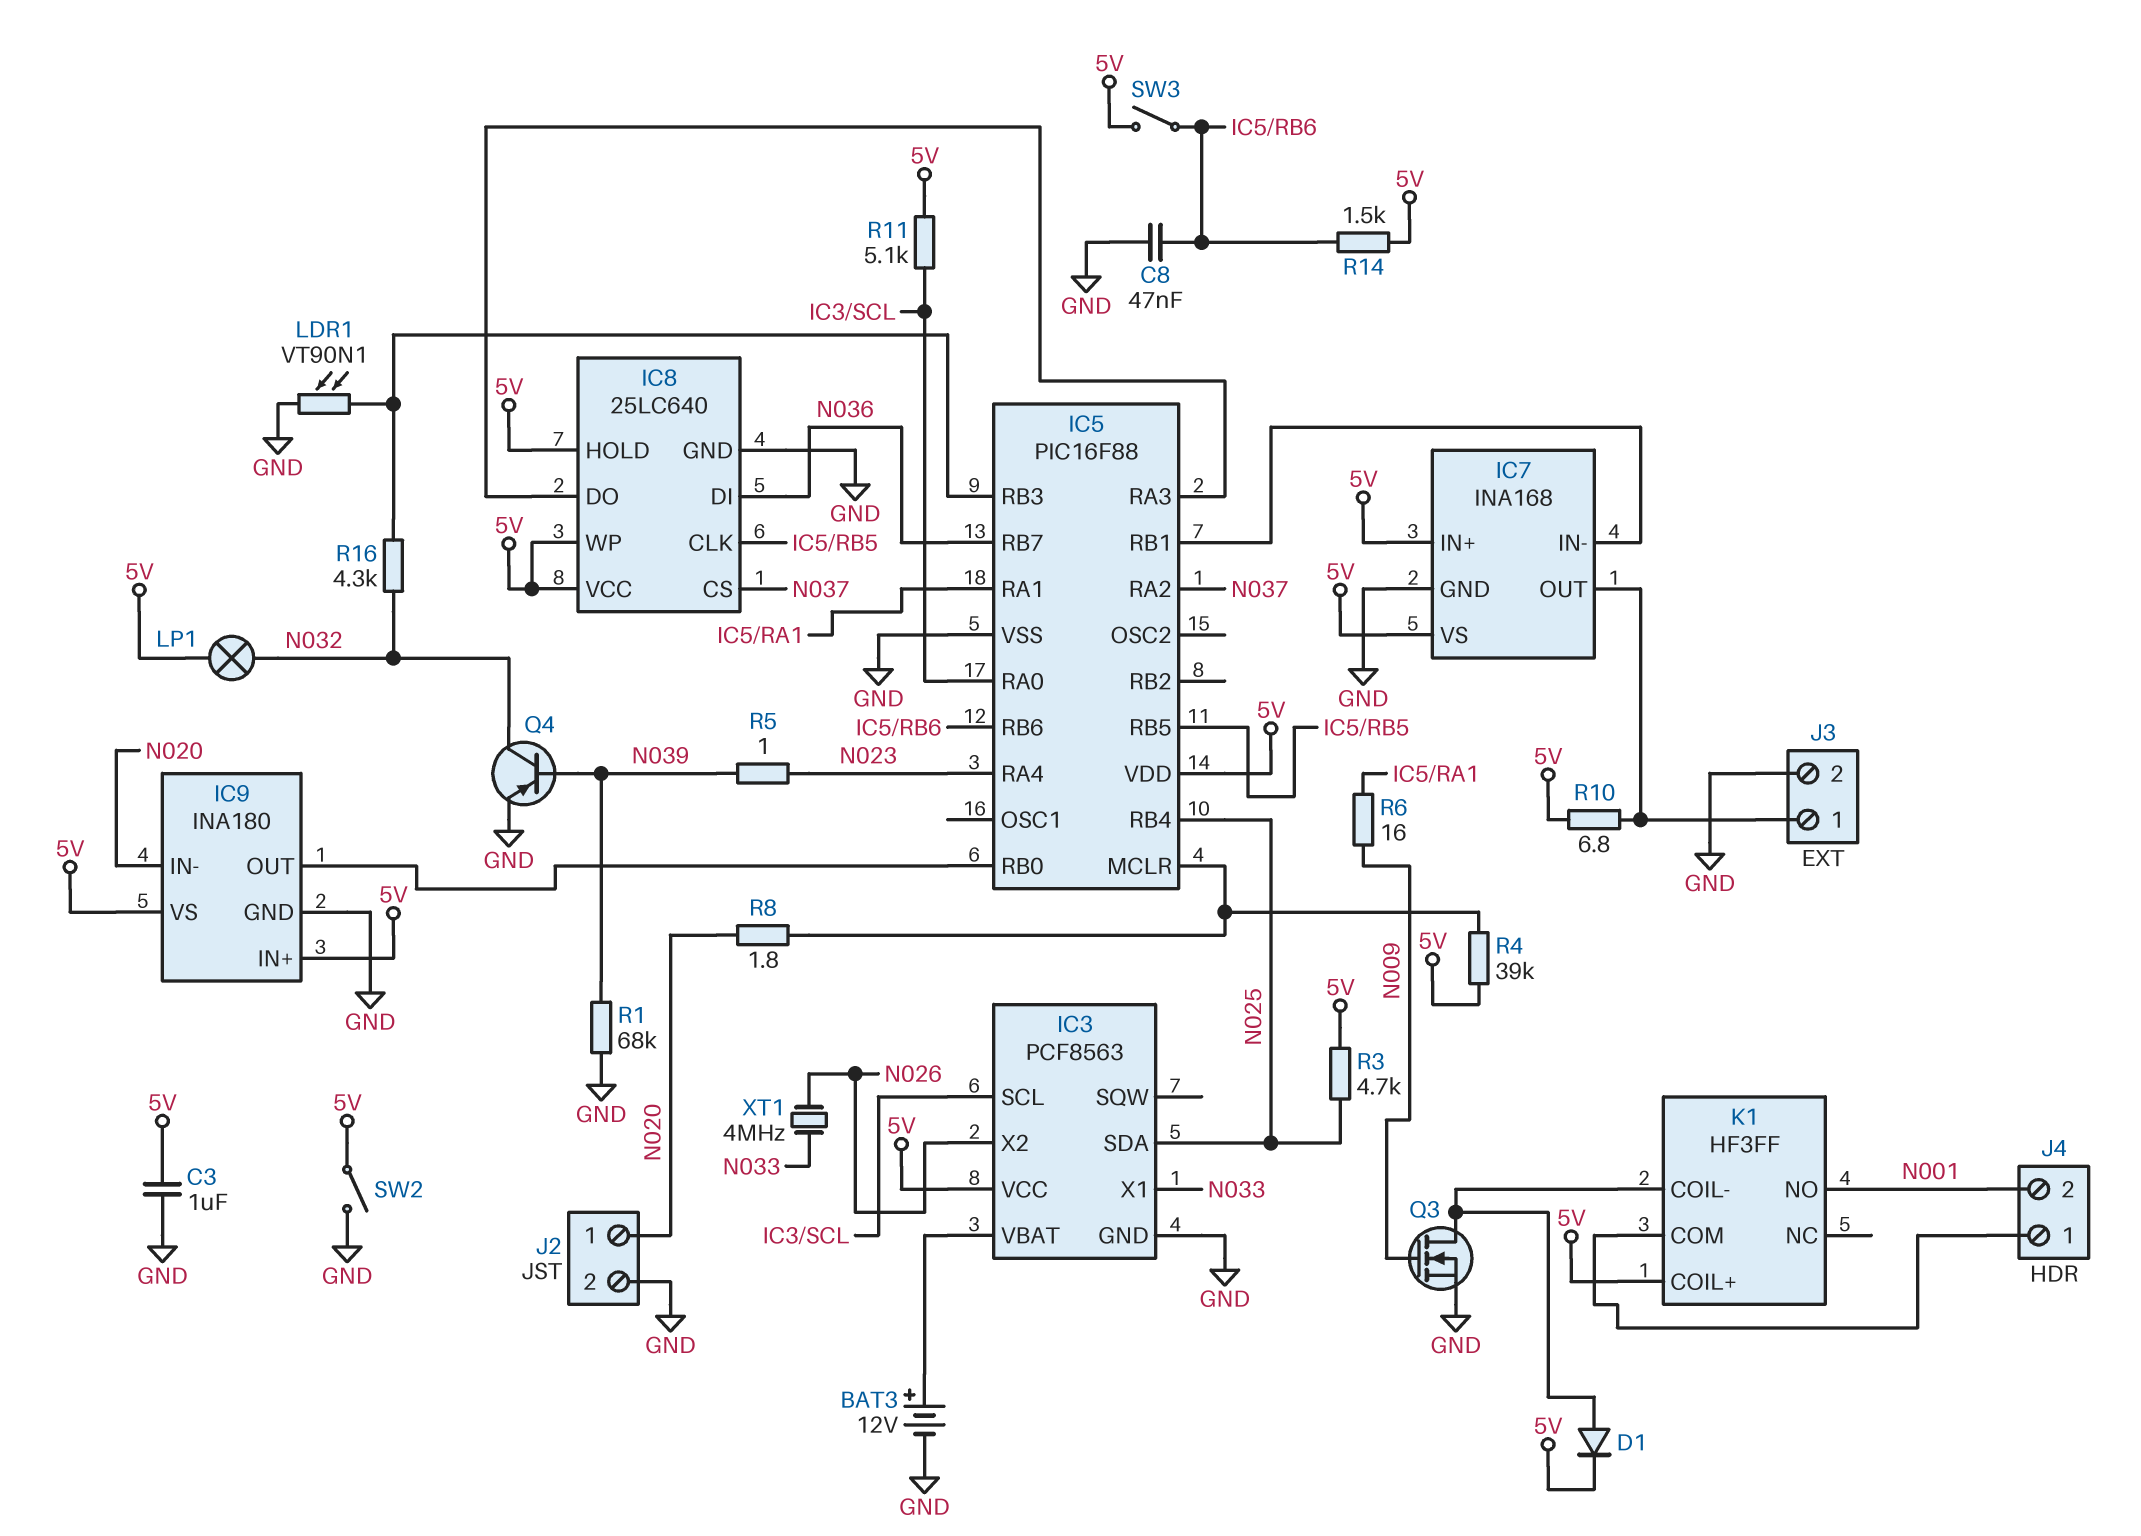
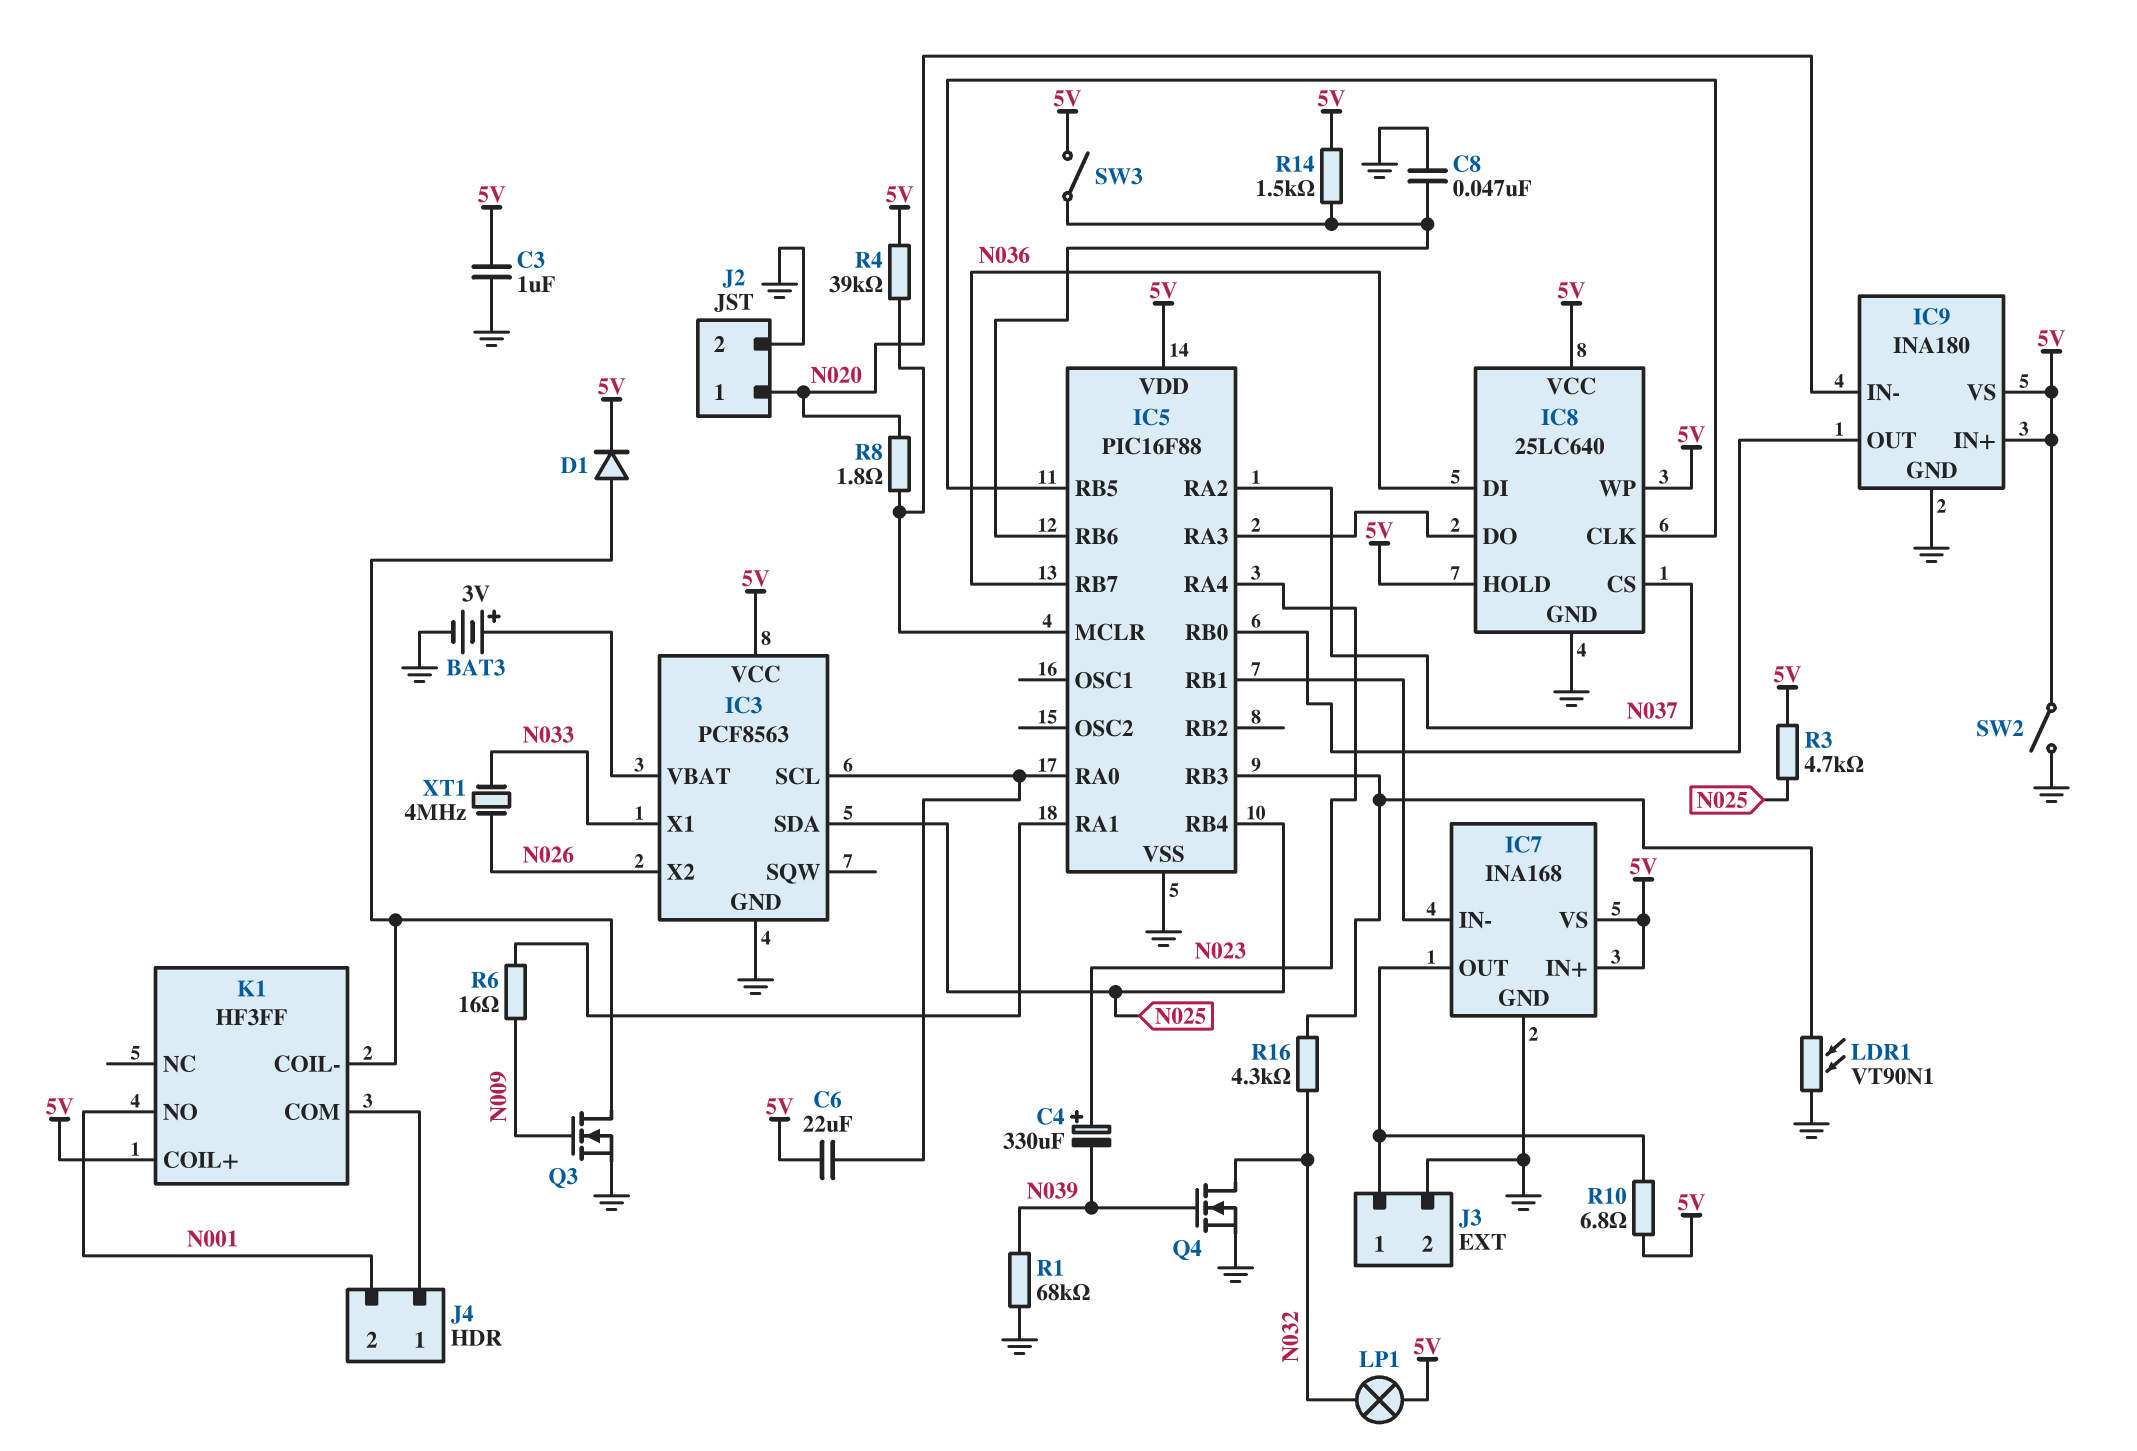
BAT3: 12V (plus IC3/VBAT, minus GND) -> 3V (plus IC3/VBAT, minus GND)
C4: none -> 330uF (plus N023, minus N039)
C6: none -> 22uF (5V, IC3/SCL)
Q4: PNP (B N039, C N032, E GND) -> NMOS (G N039, D N032, S GND)
R5: 1 (N023, N039) -> none
R11: 5.1k (5V, IC3/SCL) -> none

